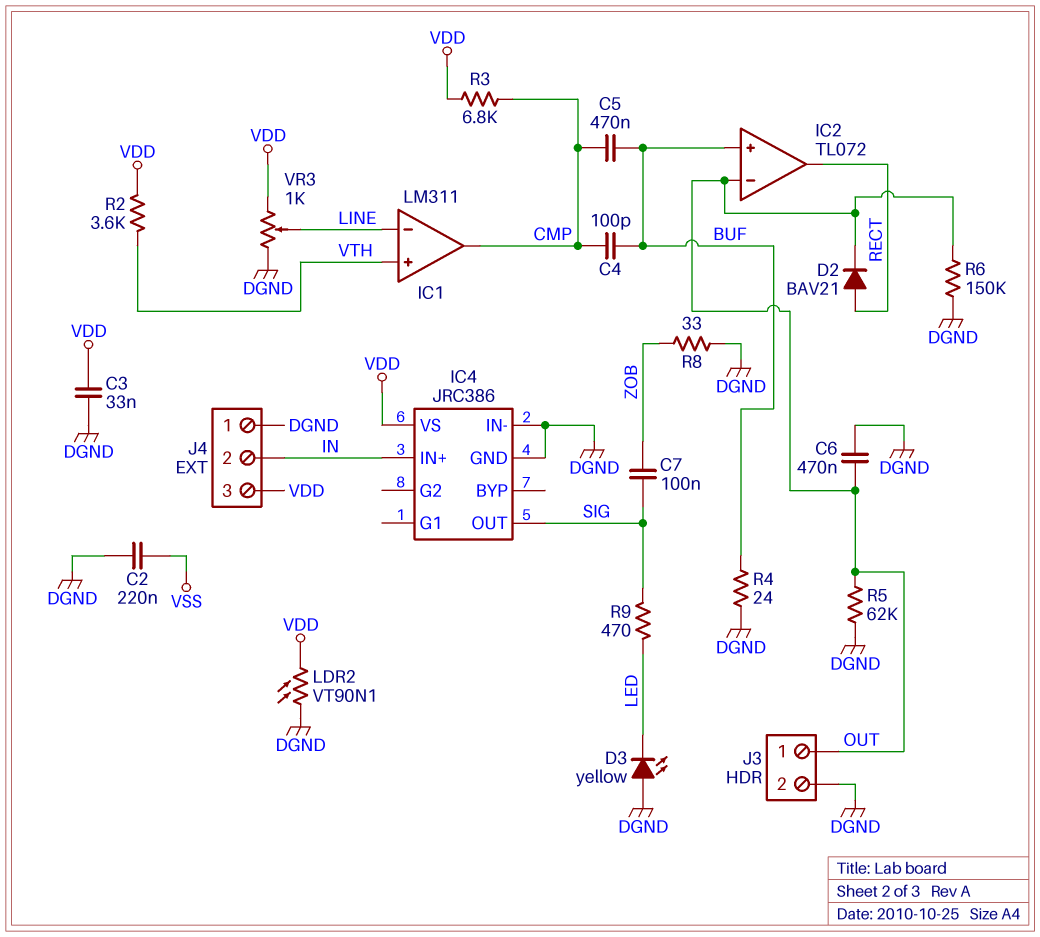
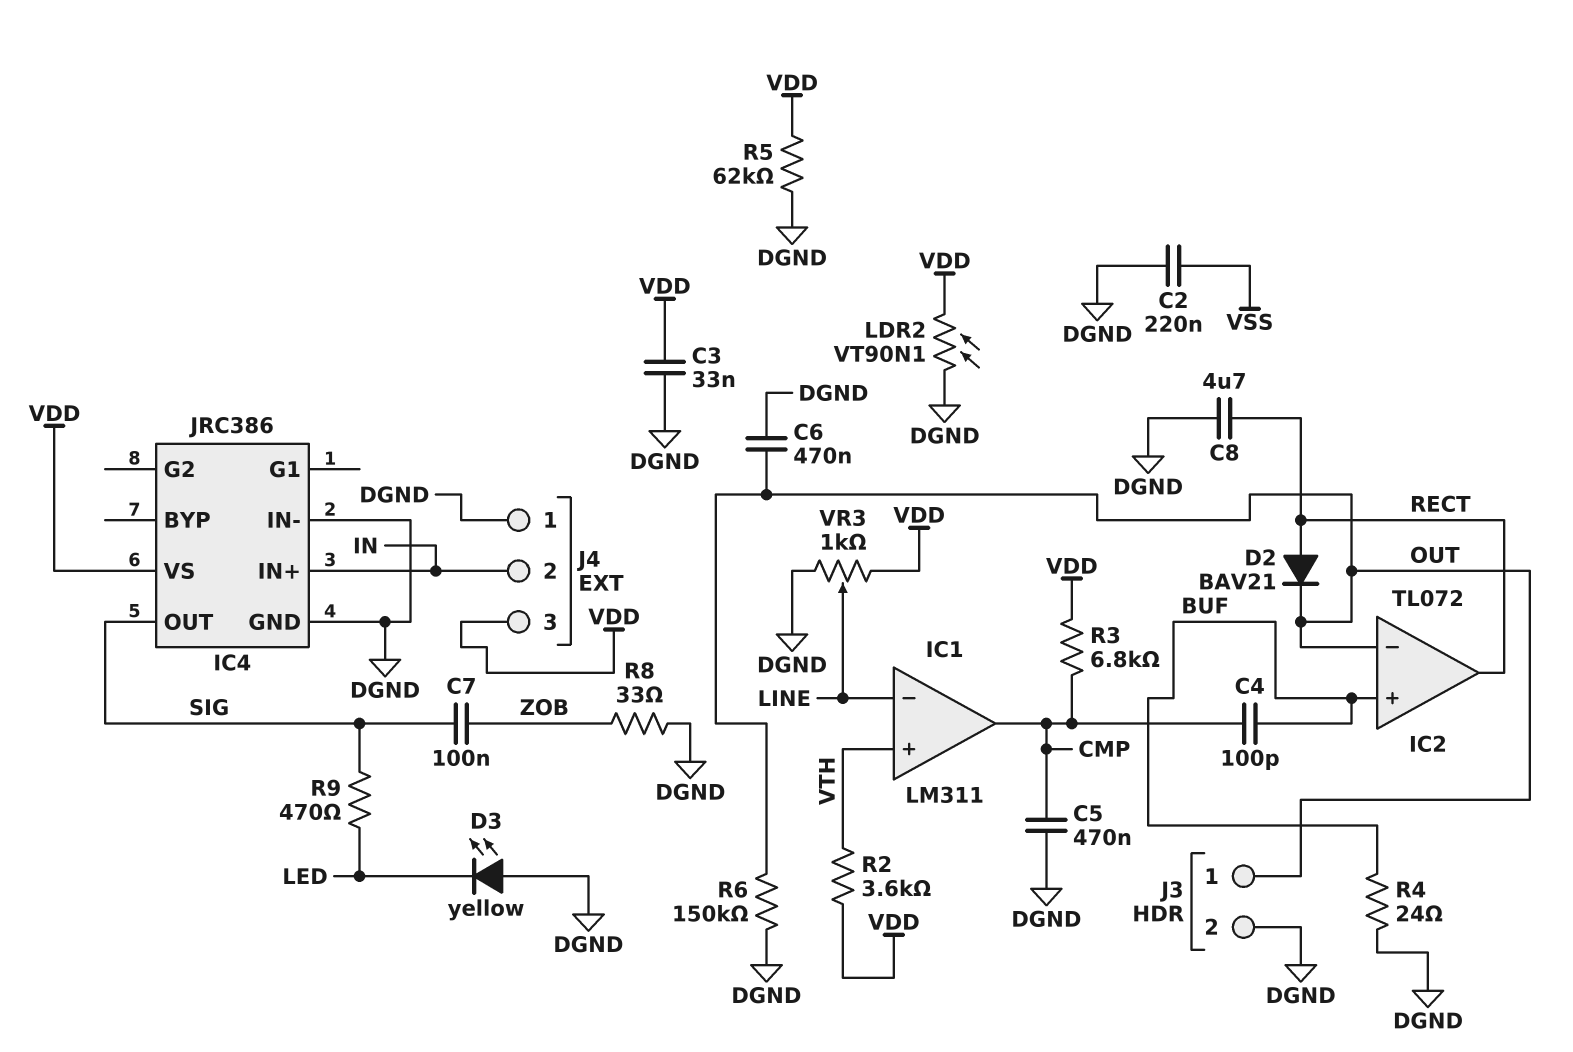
C5: 470nF (BUF, CMP) -> 470nF (CMP, DGND)
C8: none -> 4.7uF (DGND, RECT)
R5: 62k (DGND, OUT) -> 62k (DGND, VDD)

